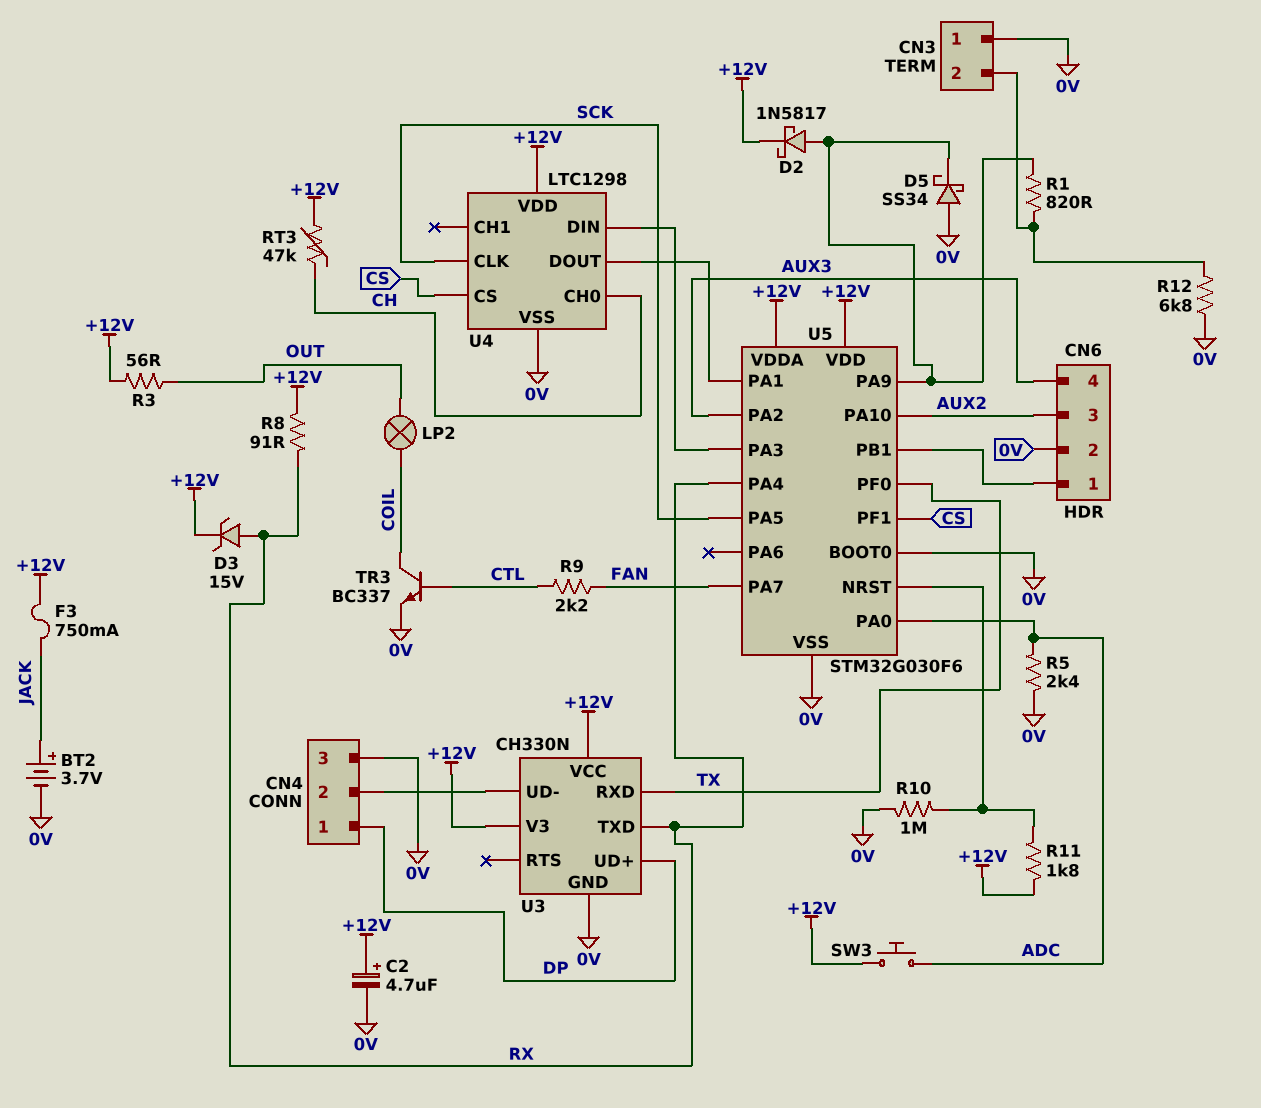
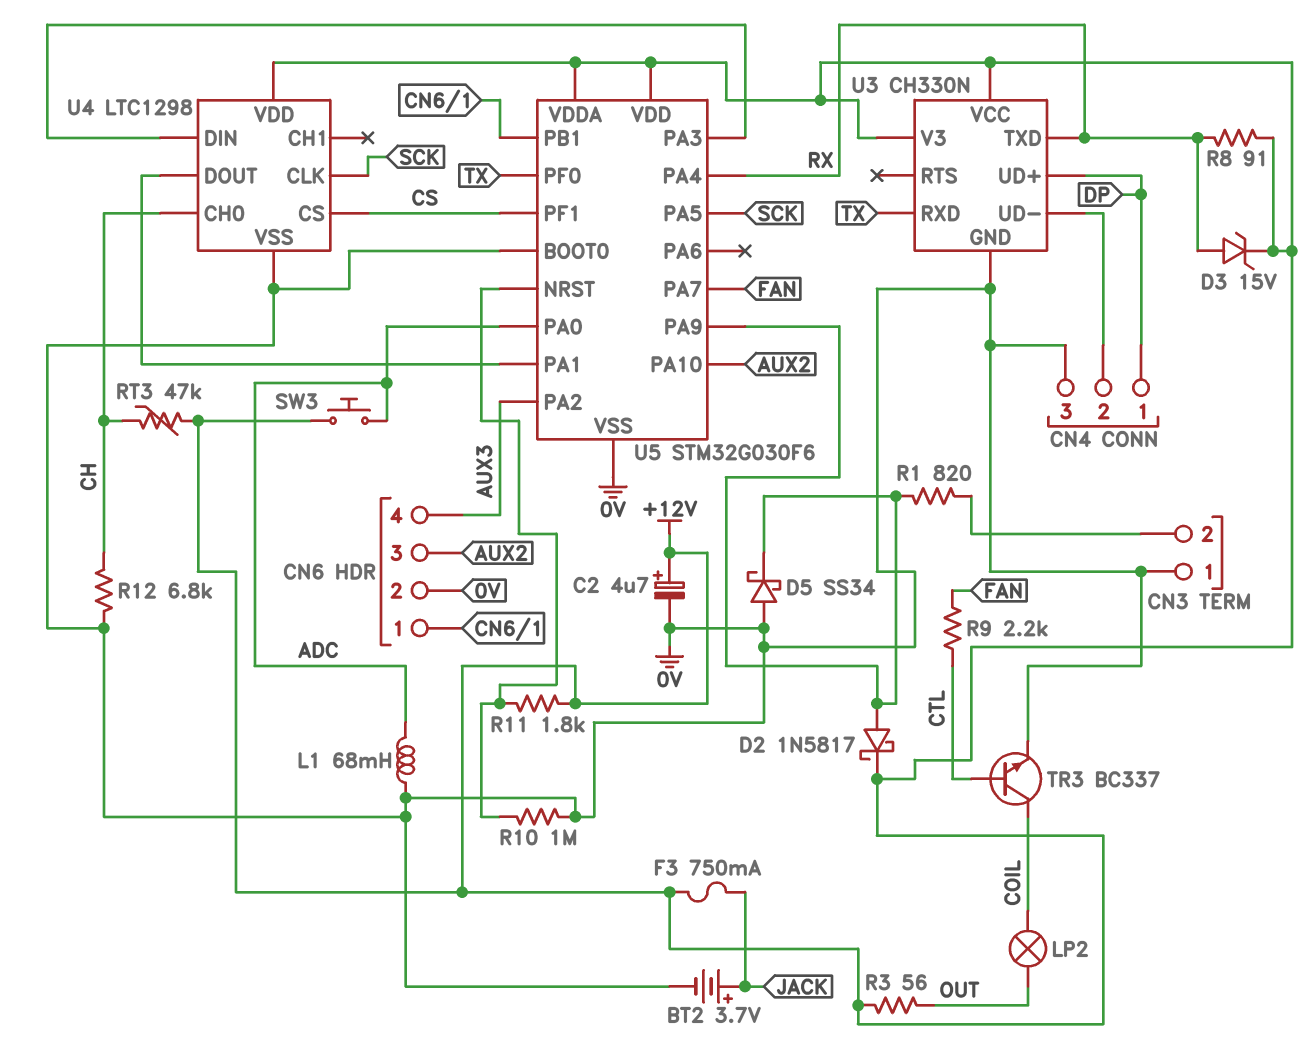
L1: none -> 68mH (0V, ADC)
R5: 2.4k (0V, ADC) -> none
R12: 6.8k (0V, CN3/2) -> 6.8k (0V, CH)

